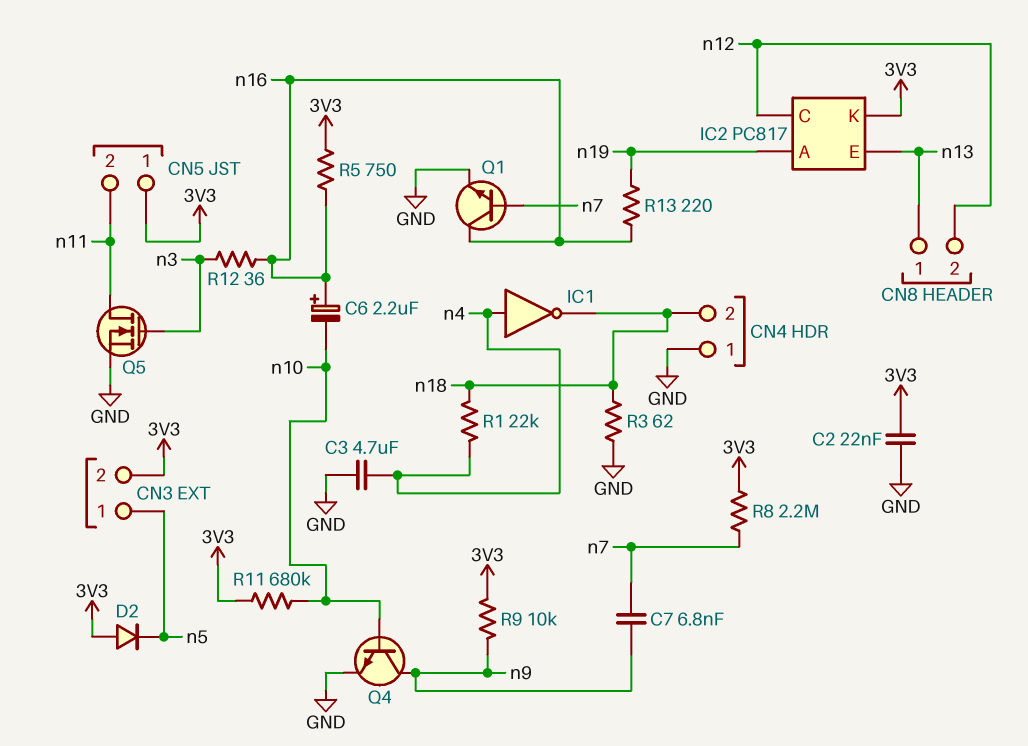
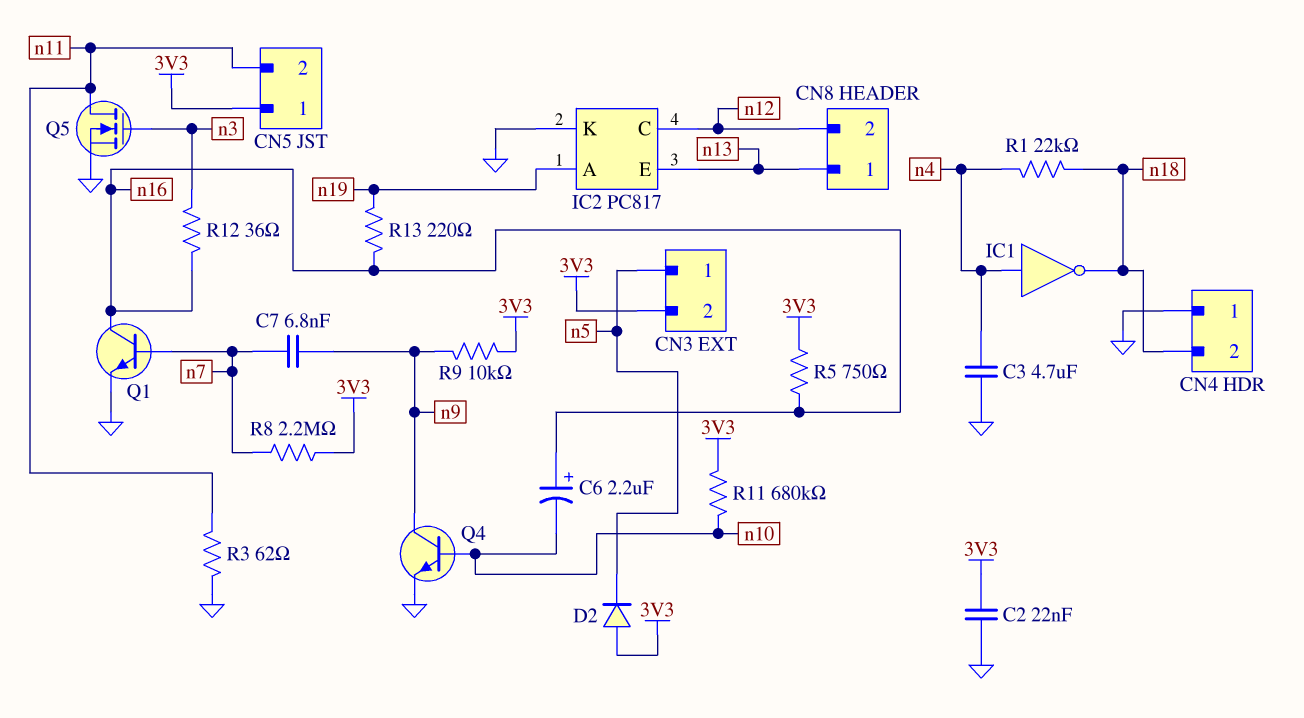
IC2 pin K: 3V3 -> GND
R3: 62 (GND, n18) -> 62 (GND, n11)

